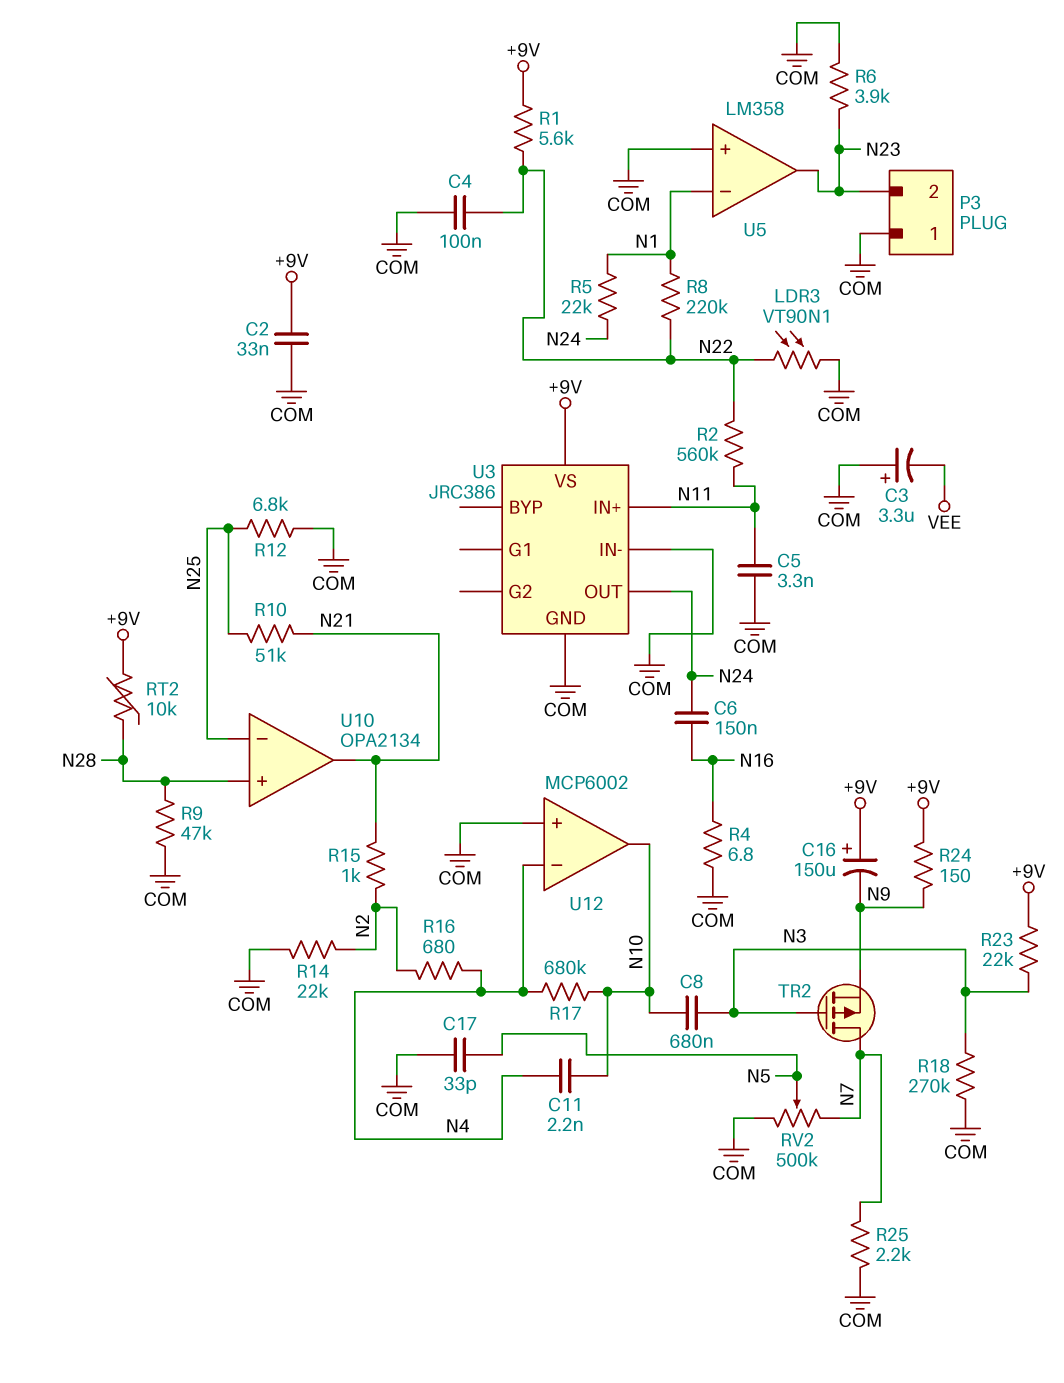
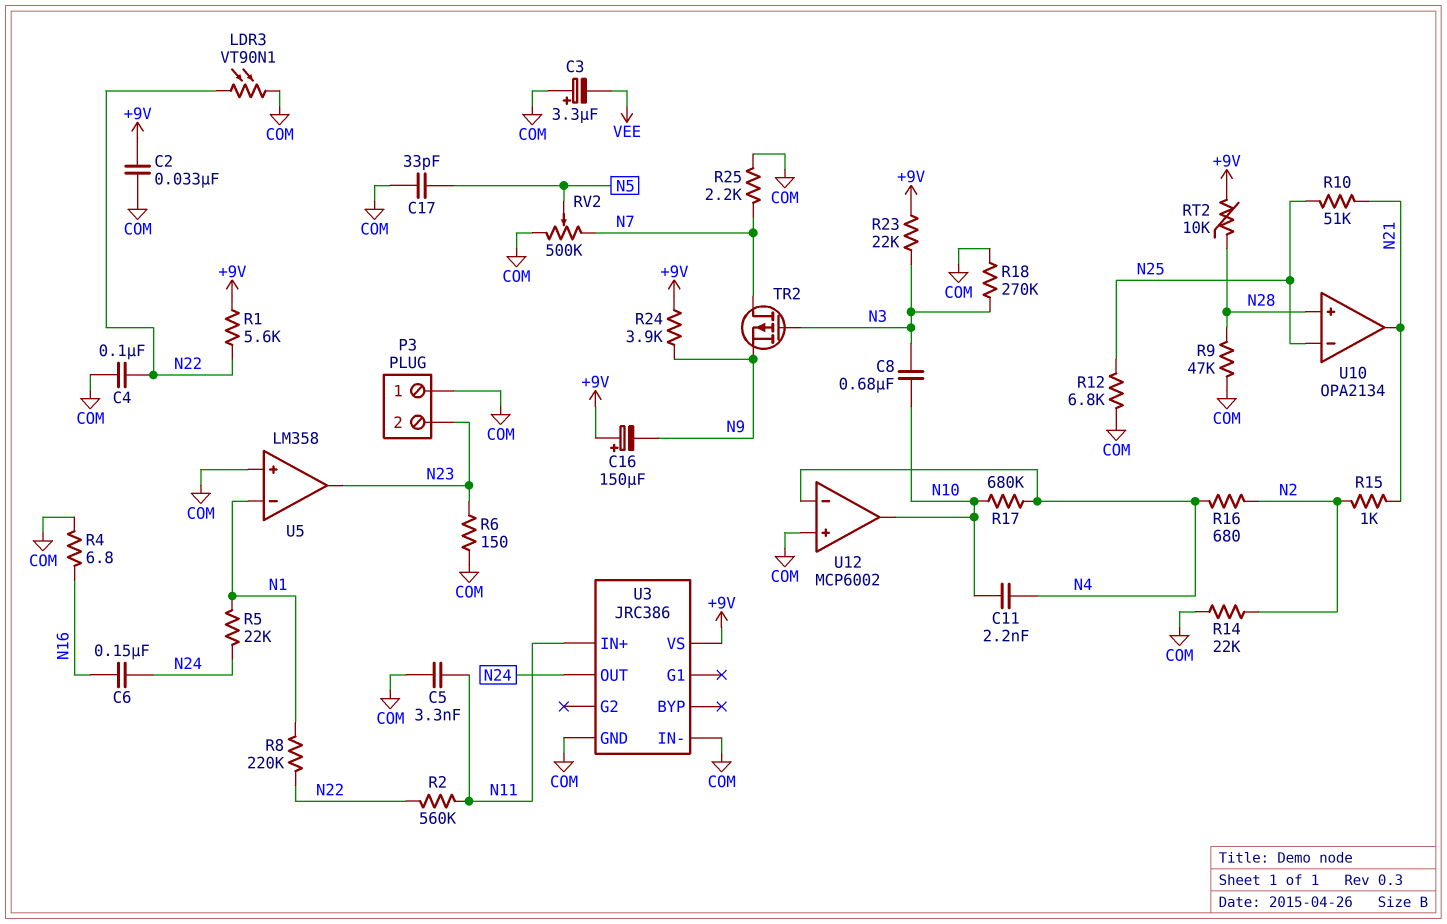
R6: 3.9k (COM, N23) -> 150 (COM, N23)
R24: 150 (+9V, N9) -> 3.9k (+9V, N9)

